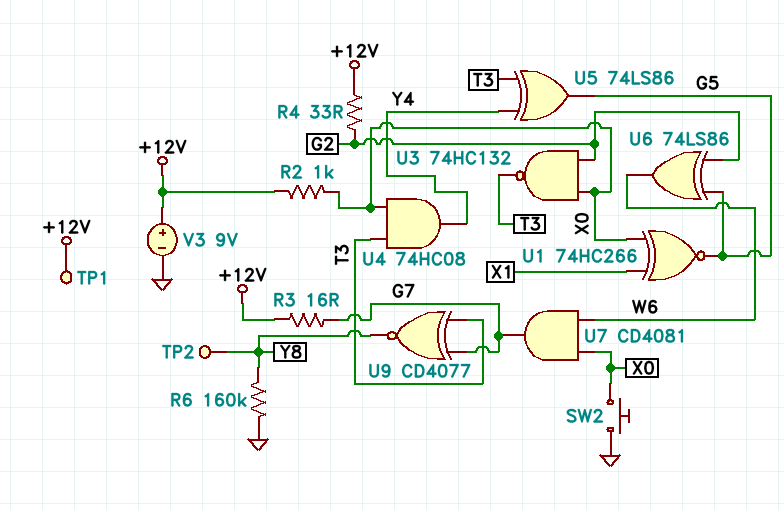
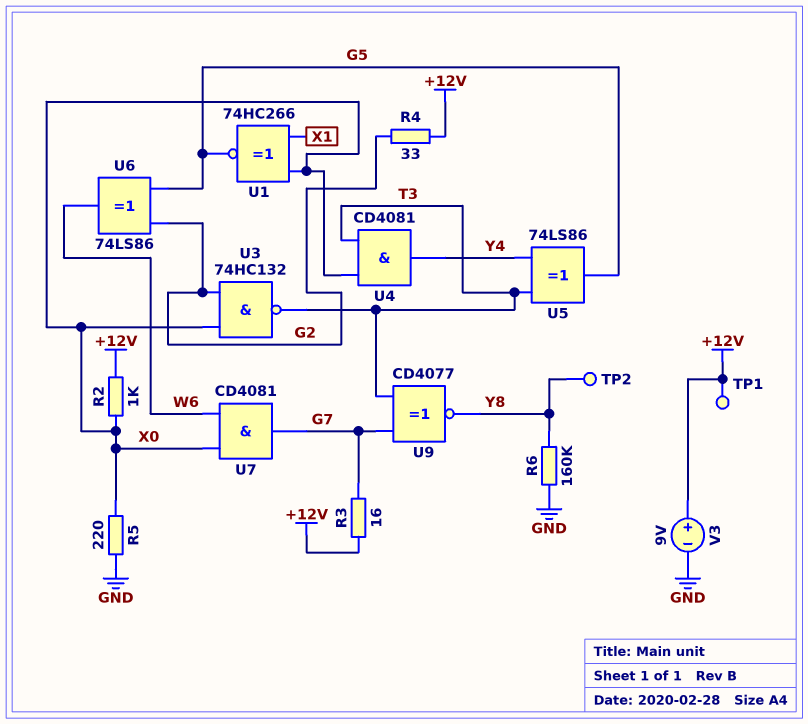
R5: none -> 220 (GND, X0)
SW2: button (GND, X0) -> none
U4: AND 74HC08 (in T3, in X0, out Y4) -> AND CD4081 (in T3, in X0, out Y4)

